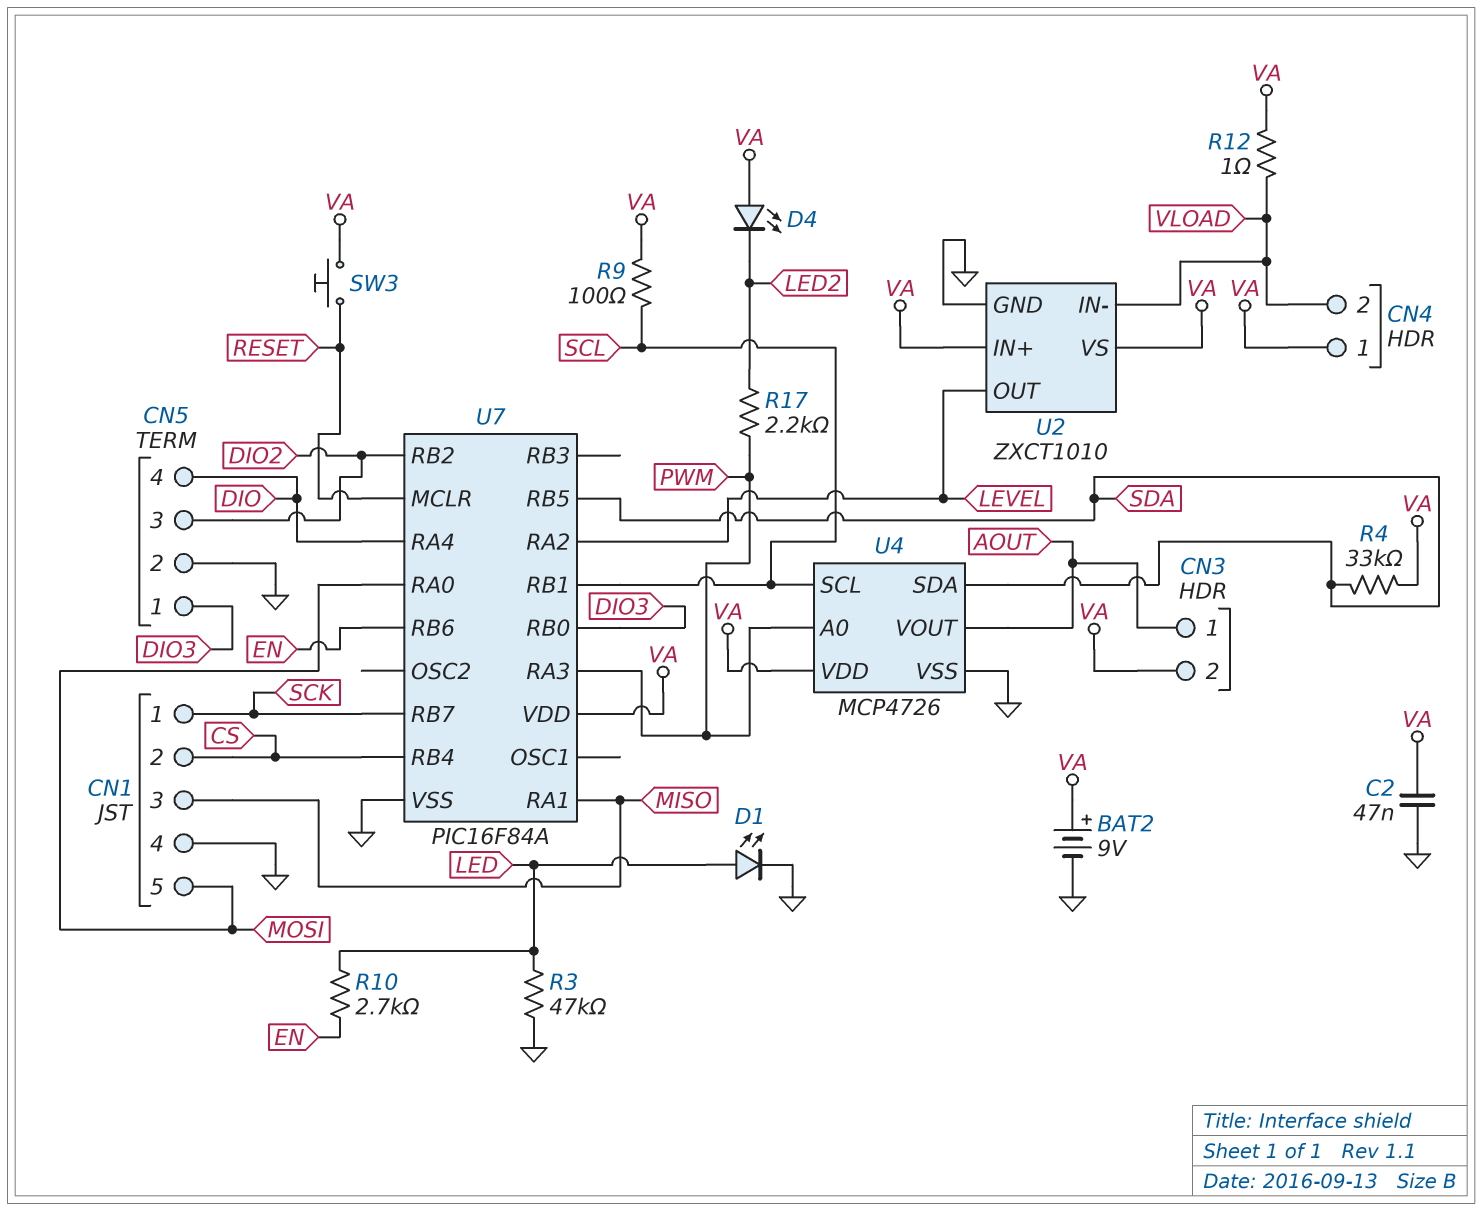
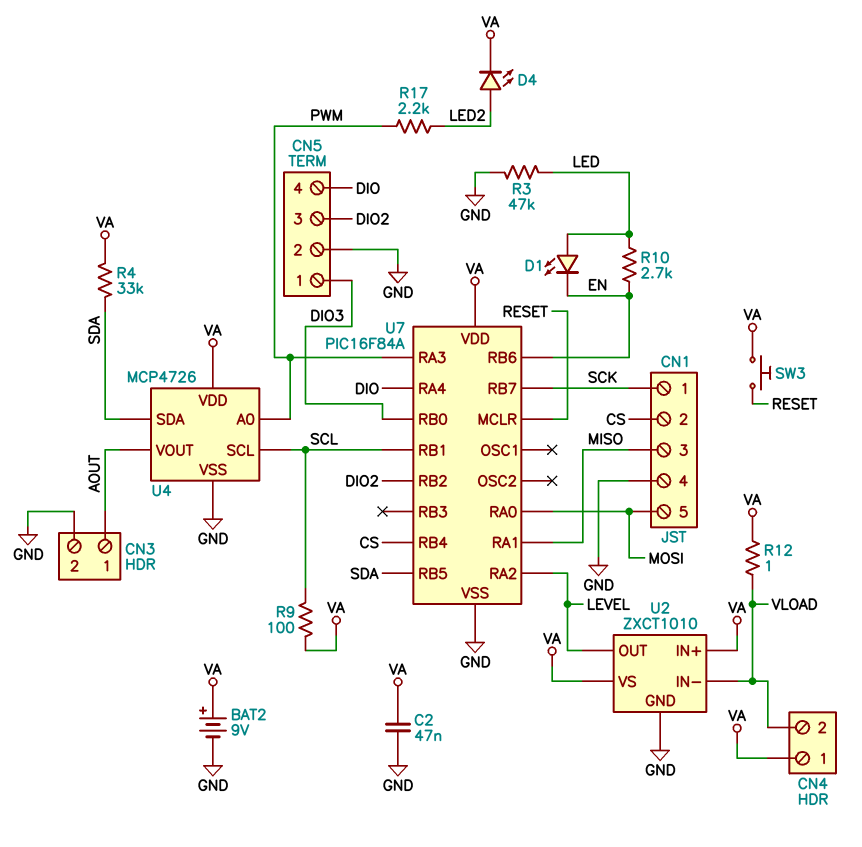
CN3 pin 2: VA -> GND
D1: LED (A LED, K GND) -> LED (A LED, K EN)
D4: LED (A VA, K LED2) -> LED (A LED2, K VA)

